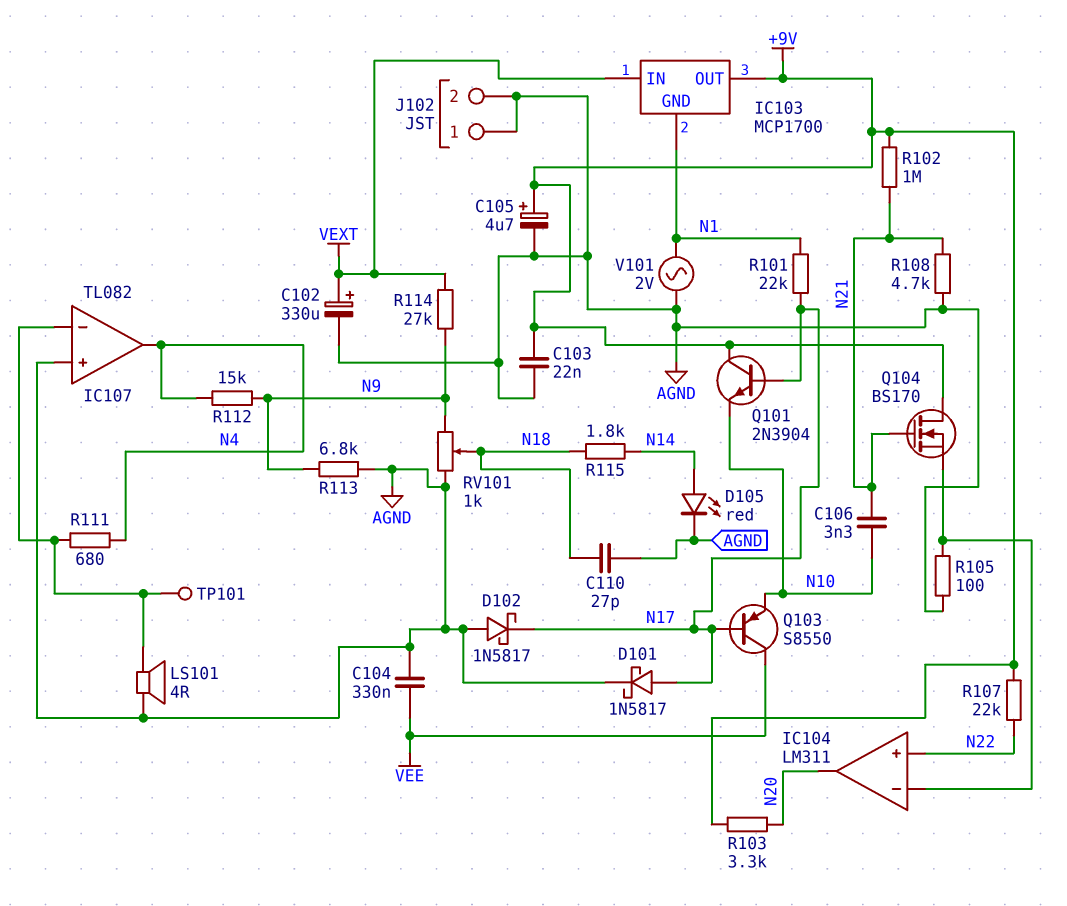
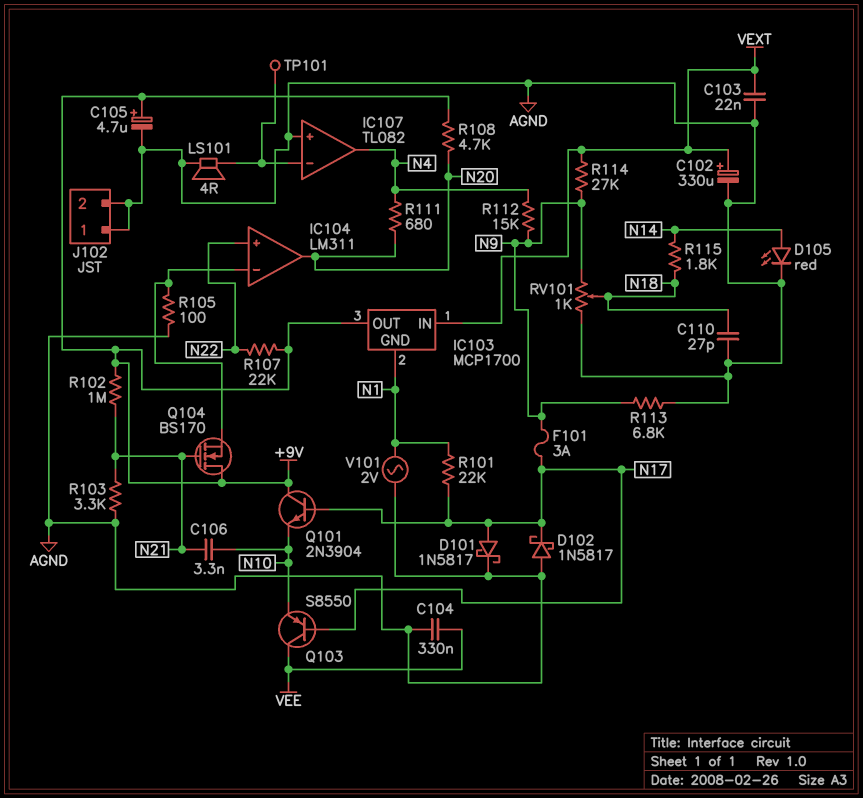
C103: 22nF (+9V, AGND) -> 22nF (AGND, VEXT)
F101: none -> 3A (N9, N17)
R103: 3.3k (+9V, N20) -> 3.3k (AGND, N21)
R108: 4.7k (AGND, N21) -> 4.7k (+9V, N20)
R111: 680 (IC107/in-, N4) -> 680 (N4, N20)

